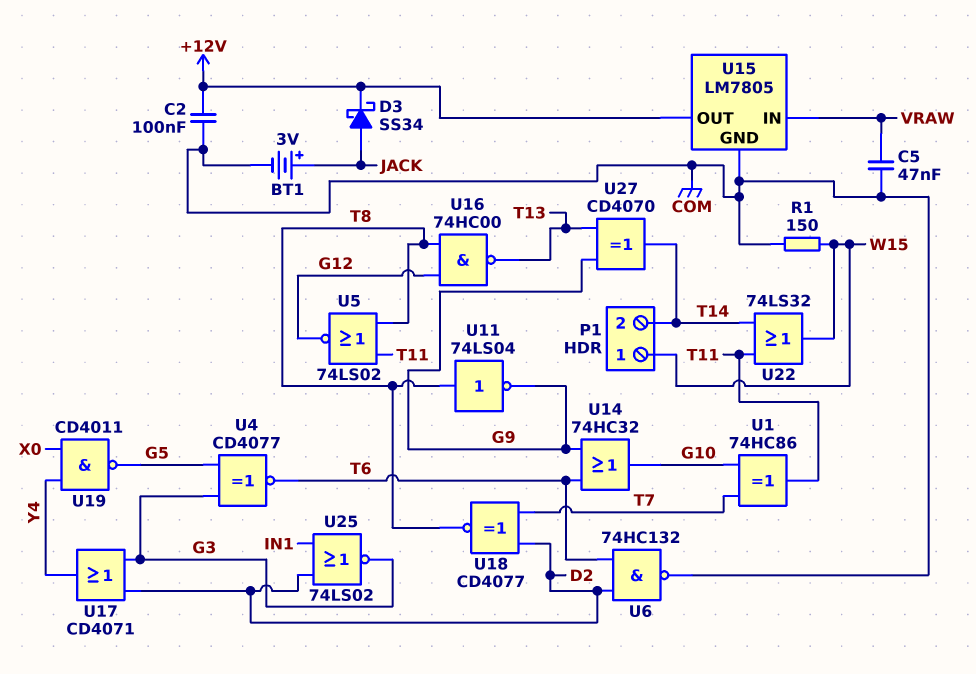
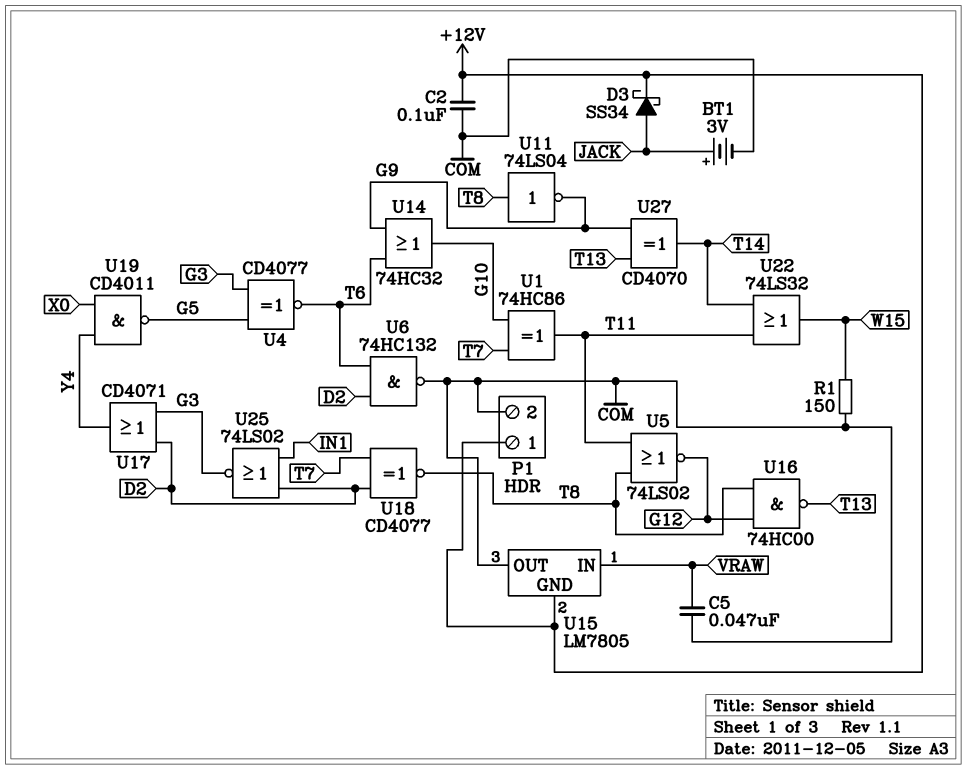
P1 pin 1: W15 -> +12V
P1 pin 2: T14 -> COM
U15 pin GND: COM -> +12V
U15 pin OUT: +12V -> COM

